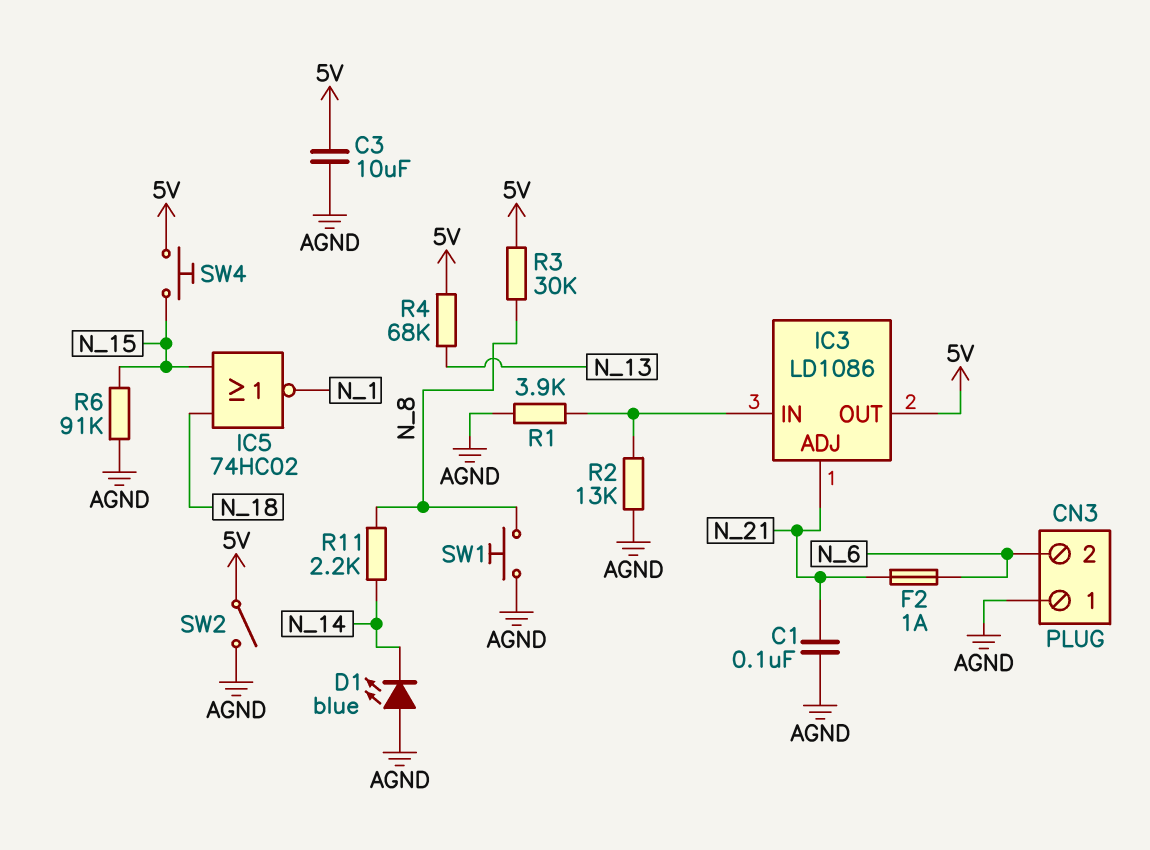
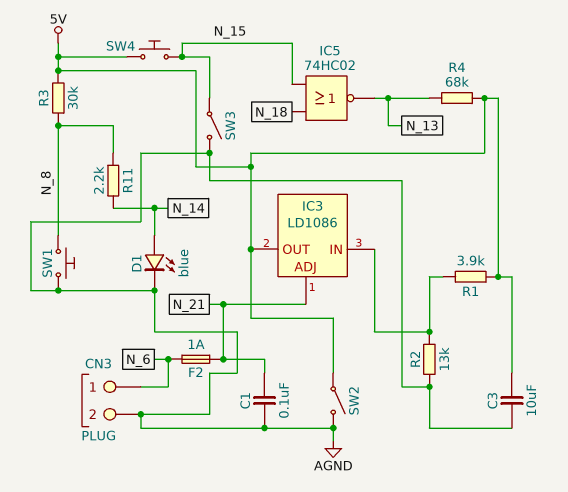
CN3 pin 1: AGND -> N_6
CN3 pin 2: N_6 -> AGND
D1: LED blue (A AGND, K N_14) -> LED blue (A N_14, K AGND)
IC5: NOR 74HC02 (in N_15, in N_18, out N_1) -> NOR 74HC02 (in N_15, in N_18, out N_13)
R1: 3.9k (AGND, IC3/IN) -> 3.9k (5V, IC3/IN)
R6: 91k (AGND, N_15) -> none
SW3: none -> switch (AGND, N_15)

